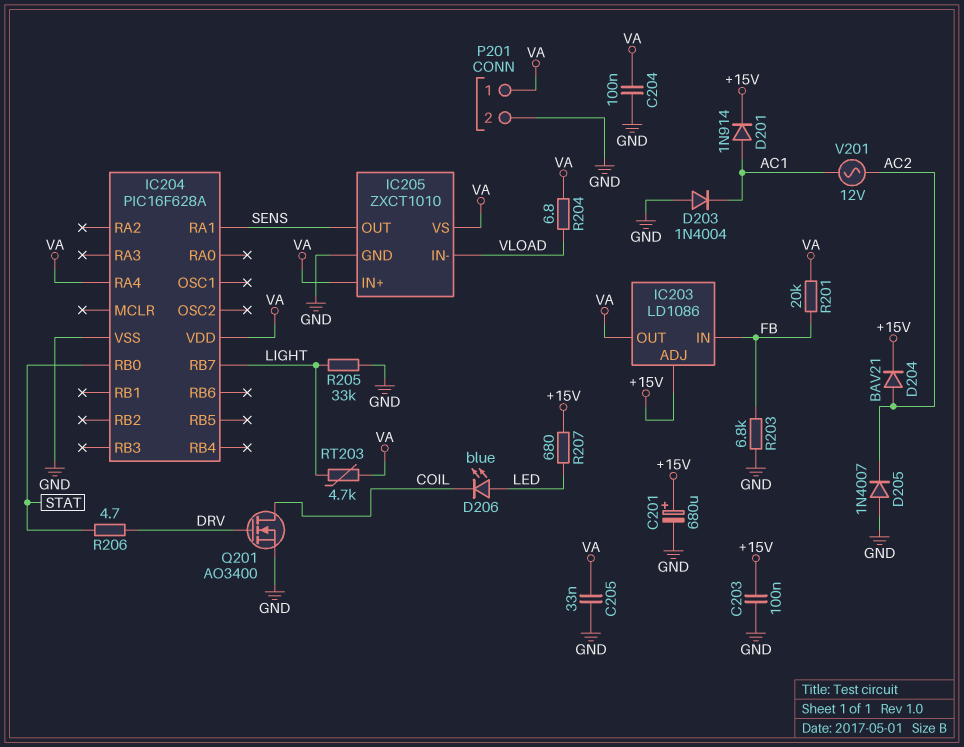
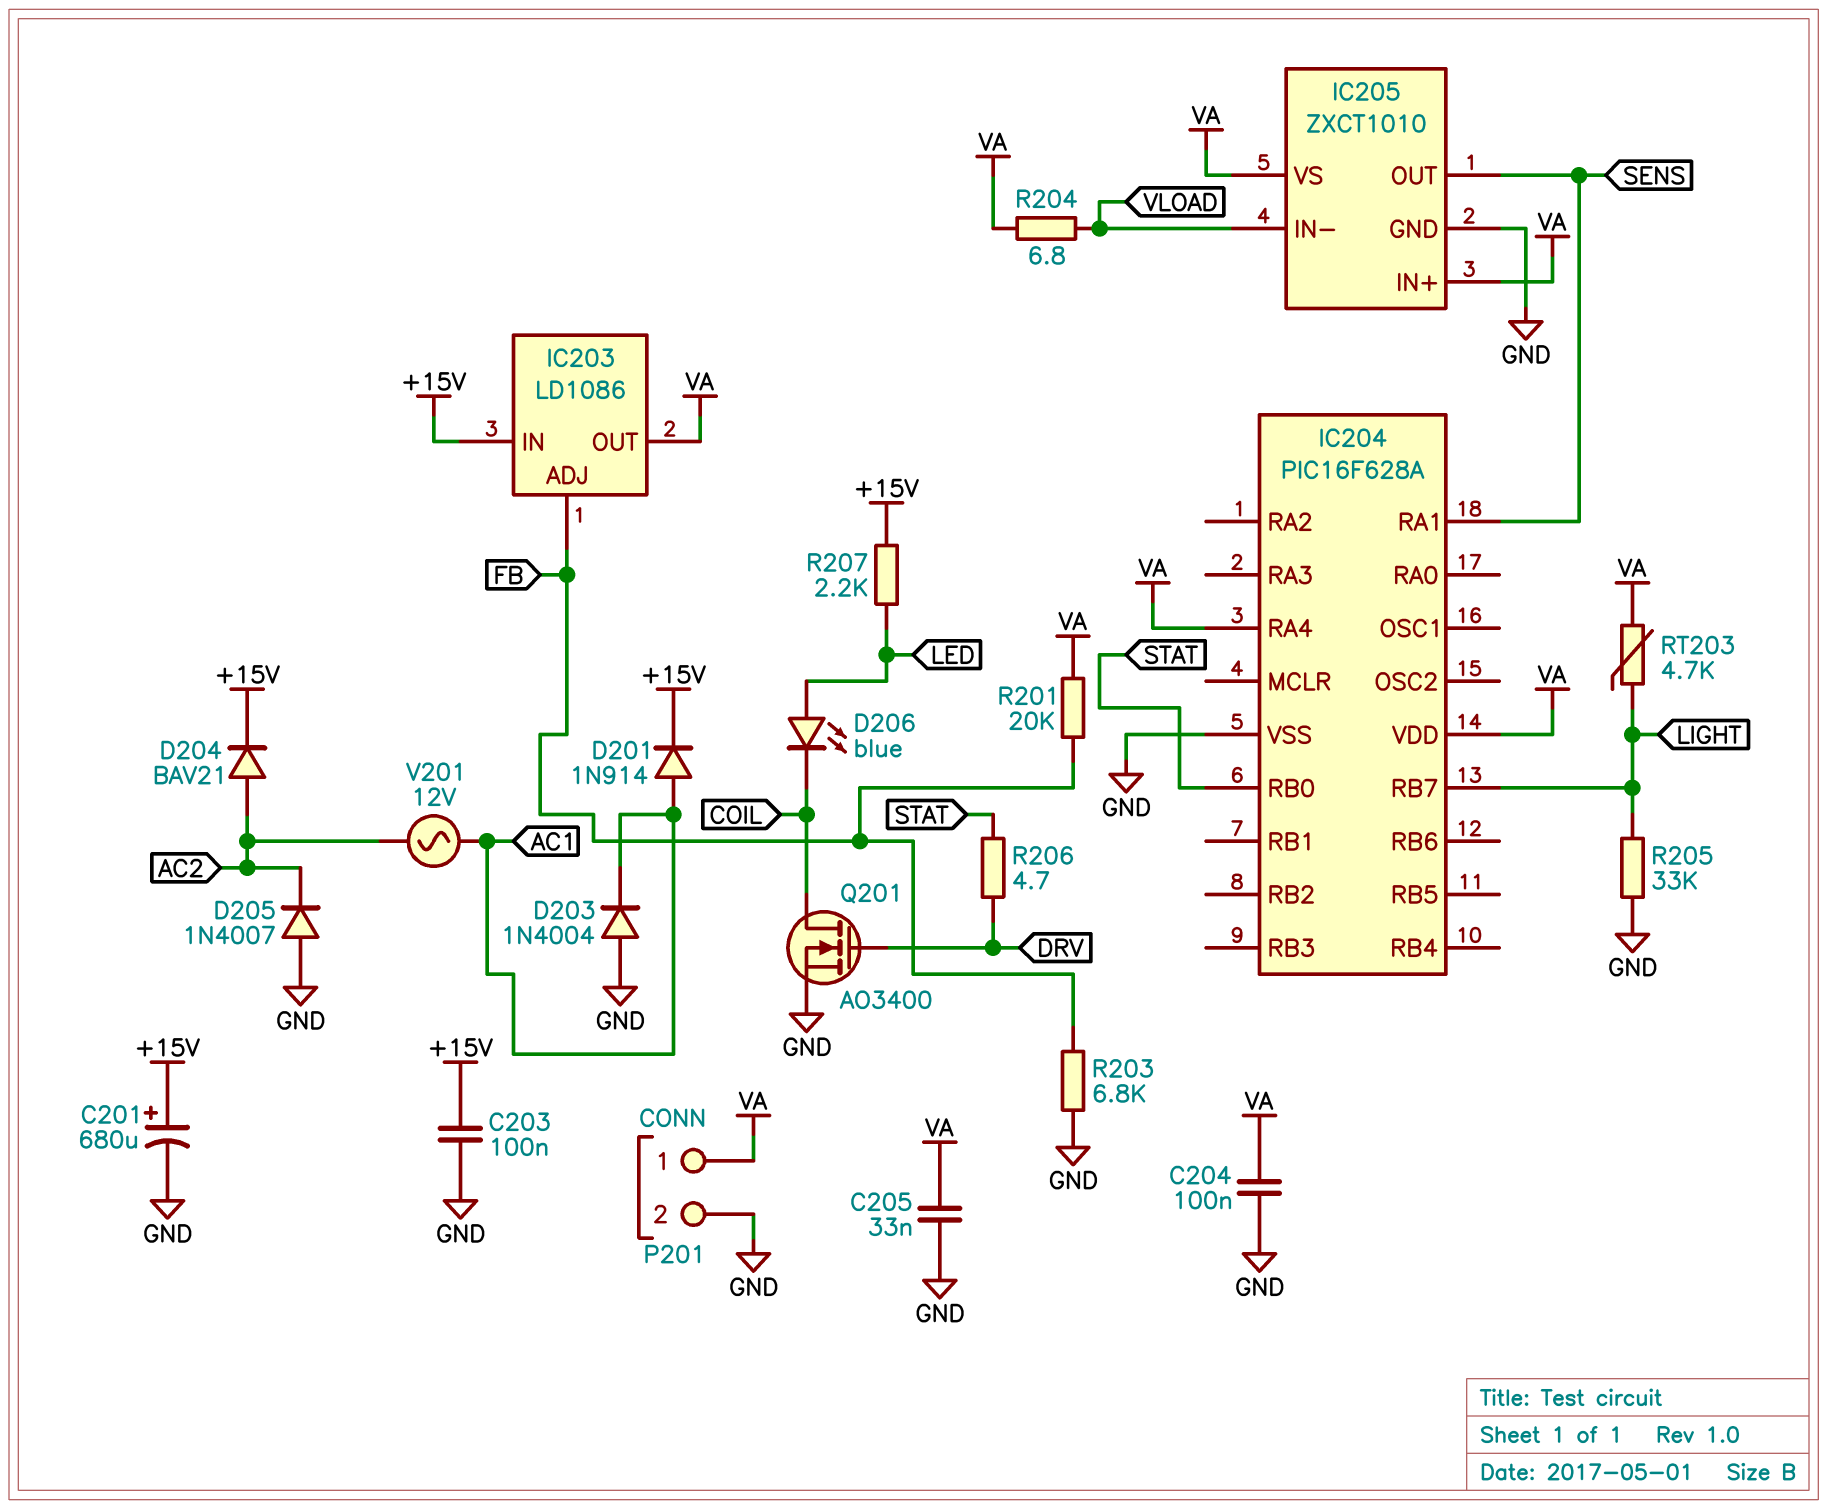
IC203 pin ADJ: +15V -> FB
IC203 pin IN: FB -> +15V
R207: 680 (+15V, LED) -> 2.2k (+15V, LED)

